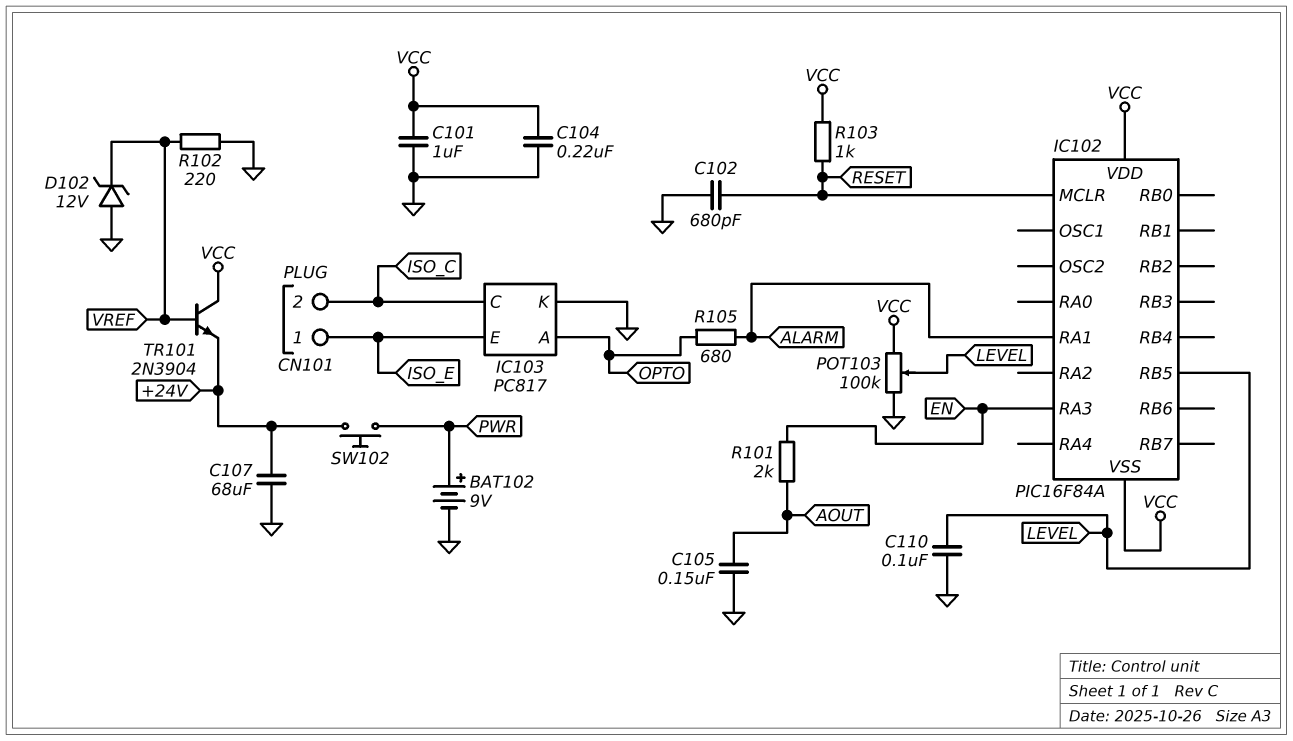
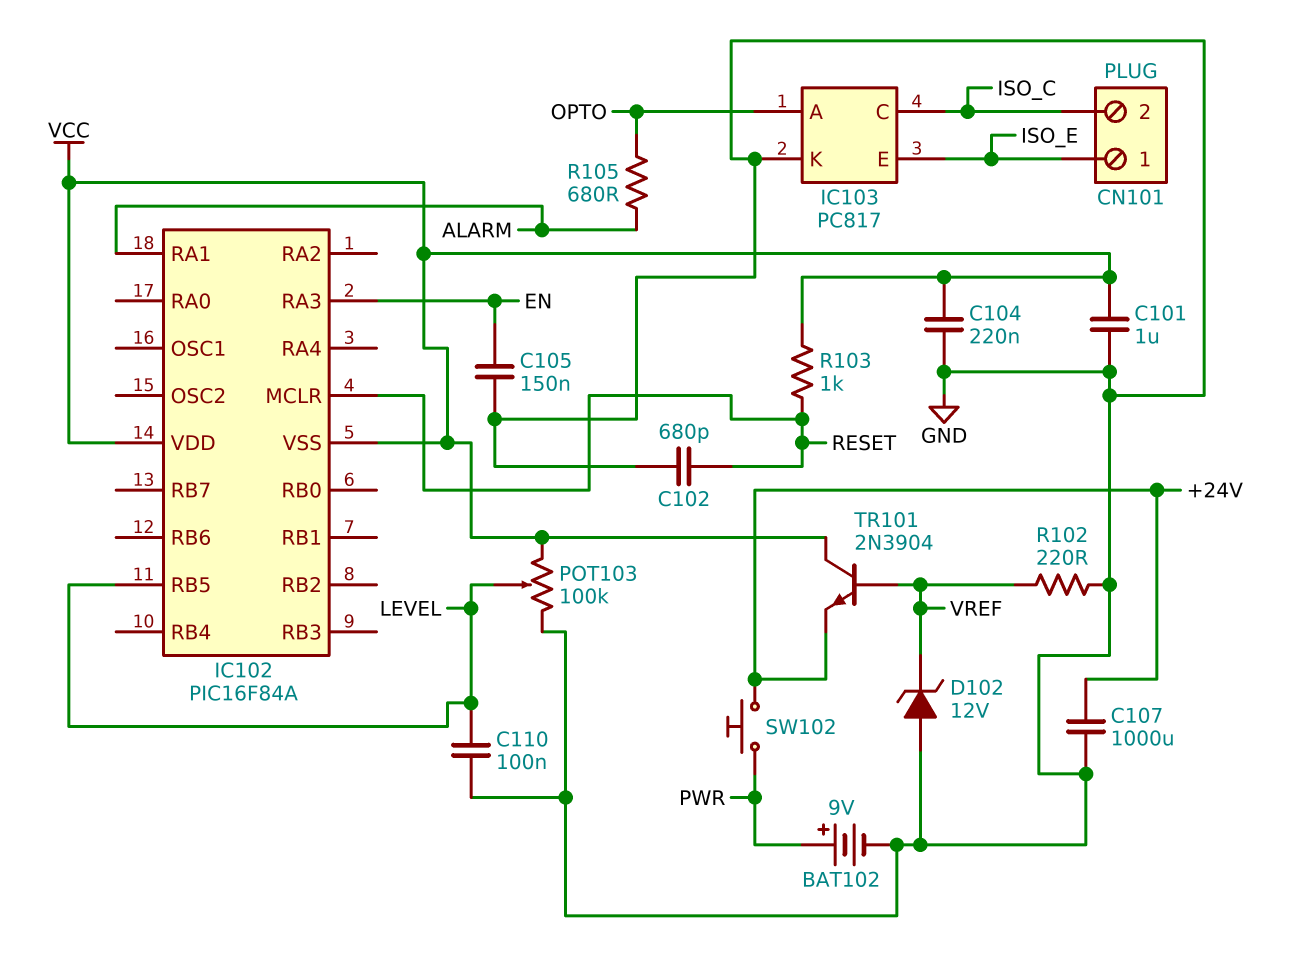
C105: 150nF (AOUT, GND) -> 150nF (EN, GND)
C107: 68uF (+24V, GND) -> 1000uF (+24V, GND)
R101: 2k (AOUT, EN) -> none

